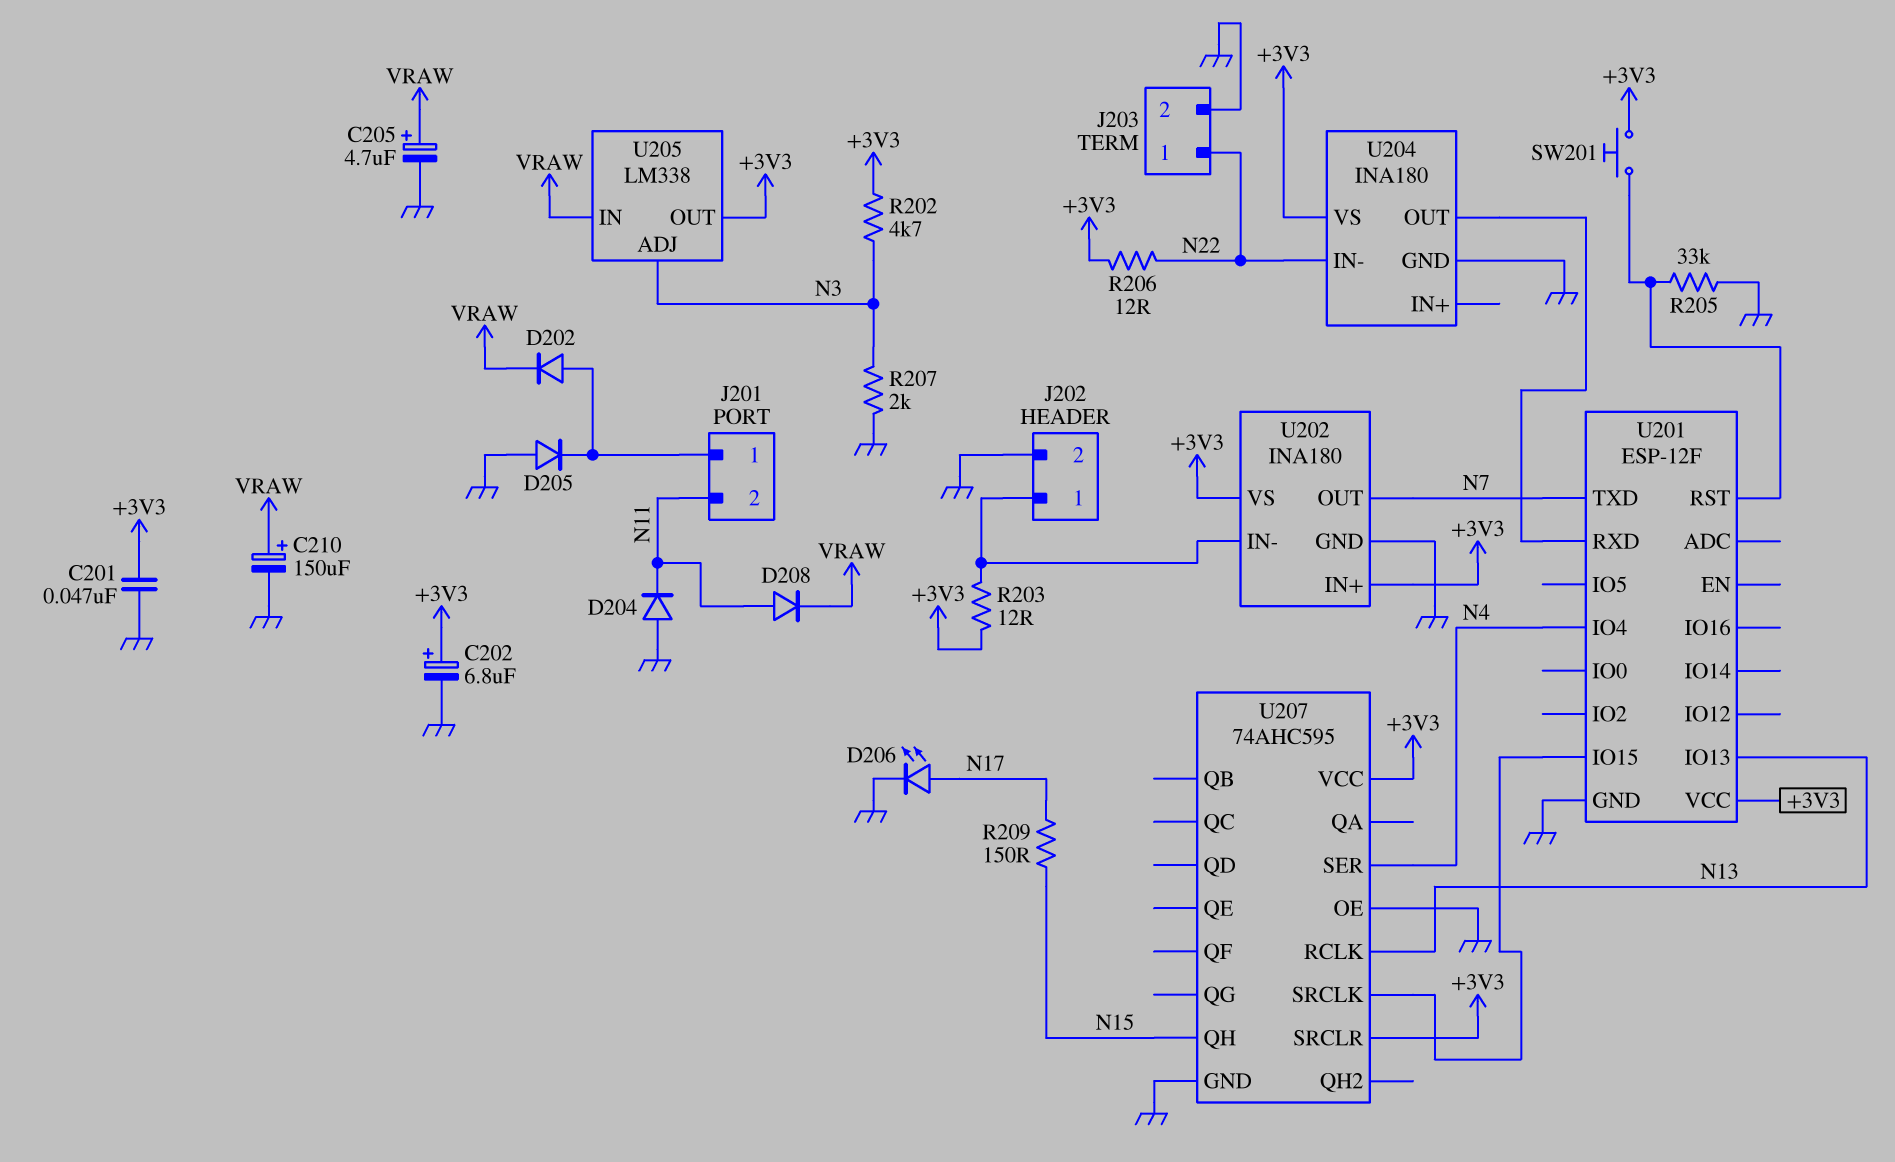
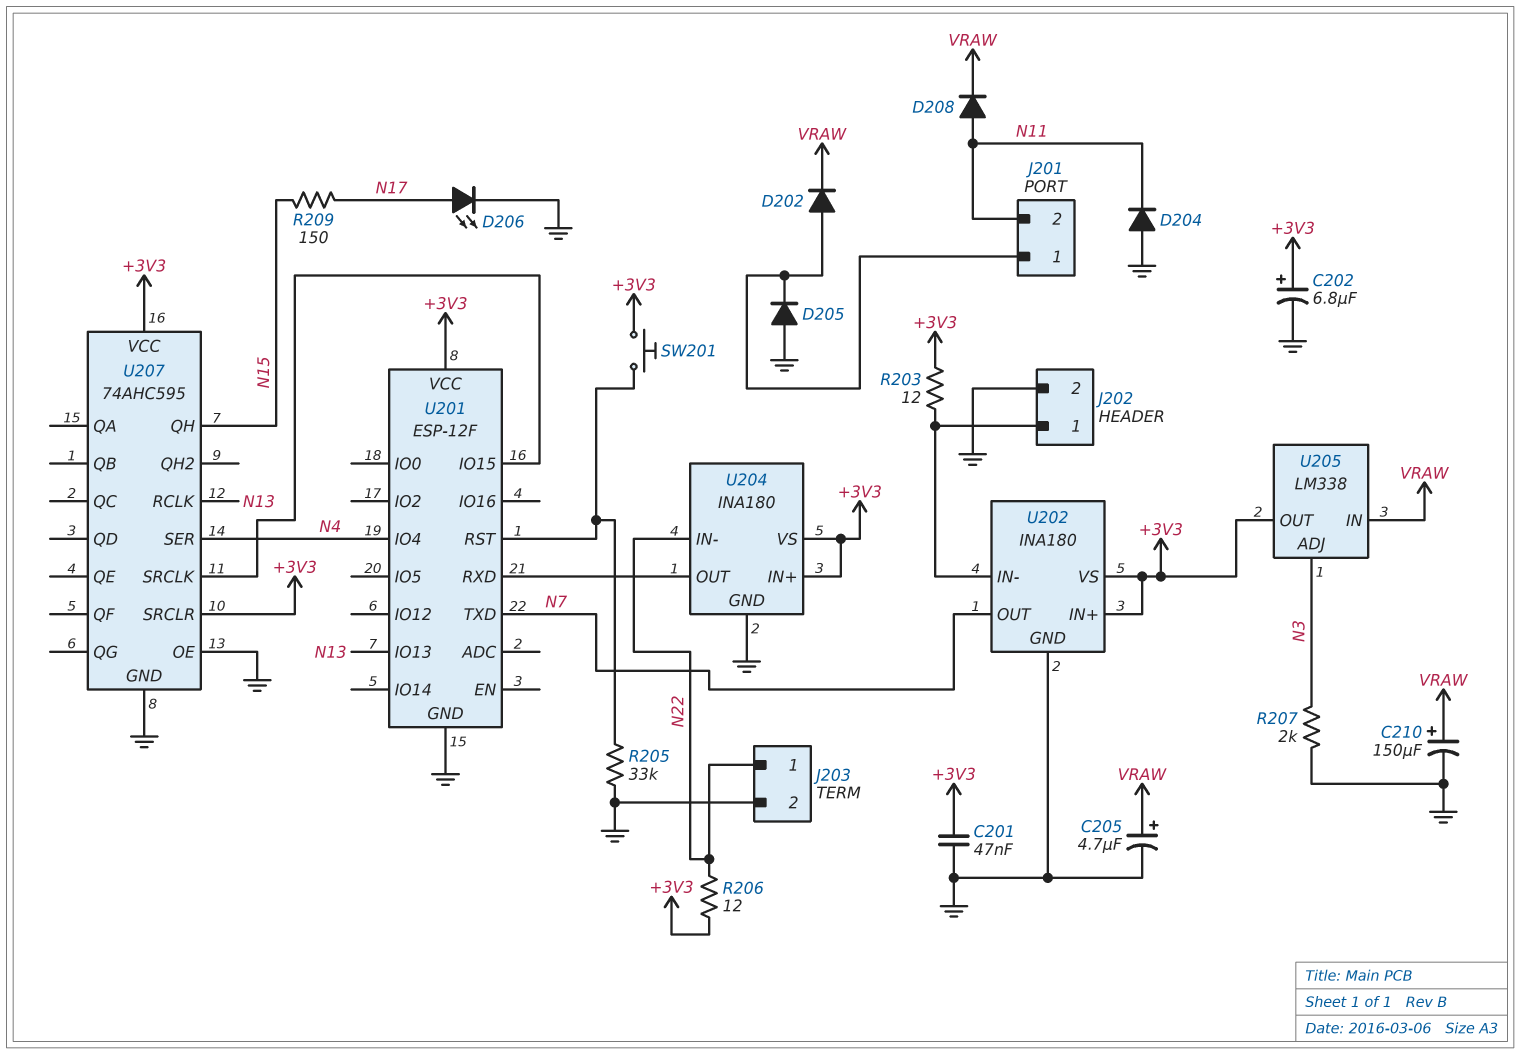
R202: 4.7k (+3V3, N3) -> none
U204 pin IN+: none -> +3V3

